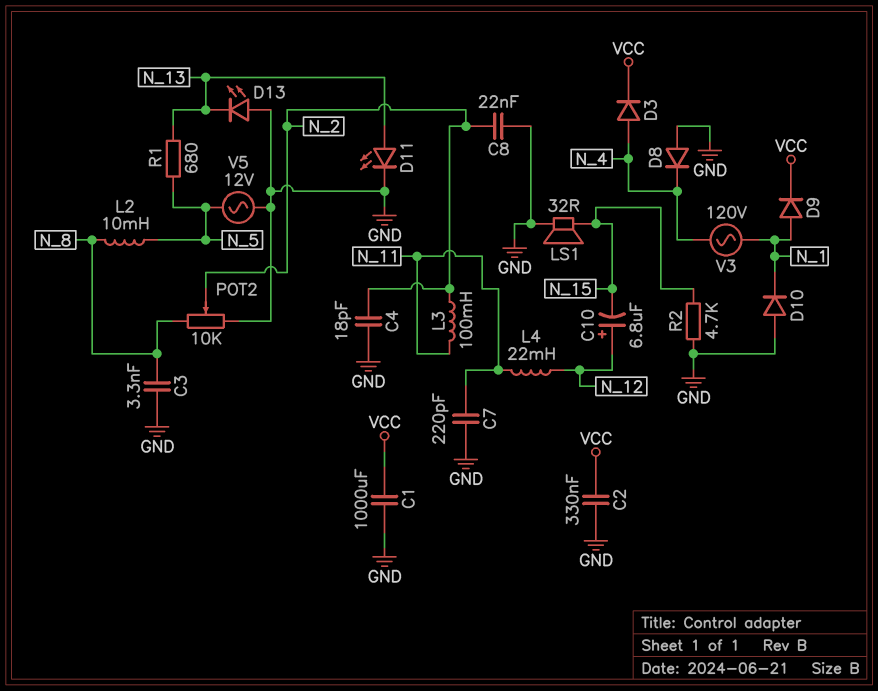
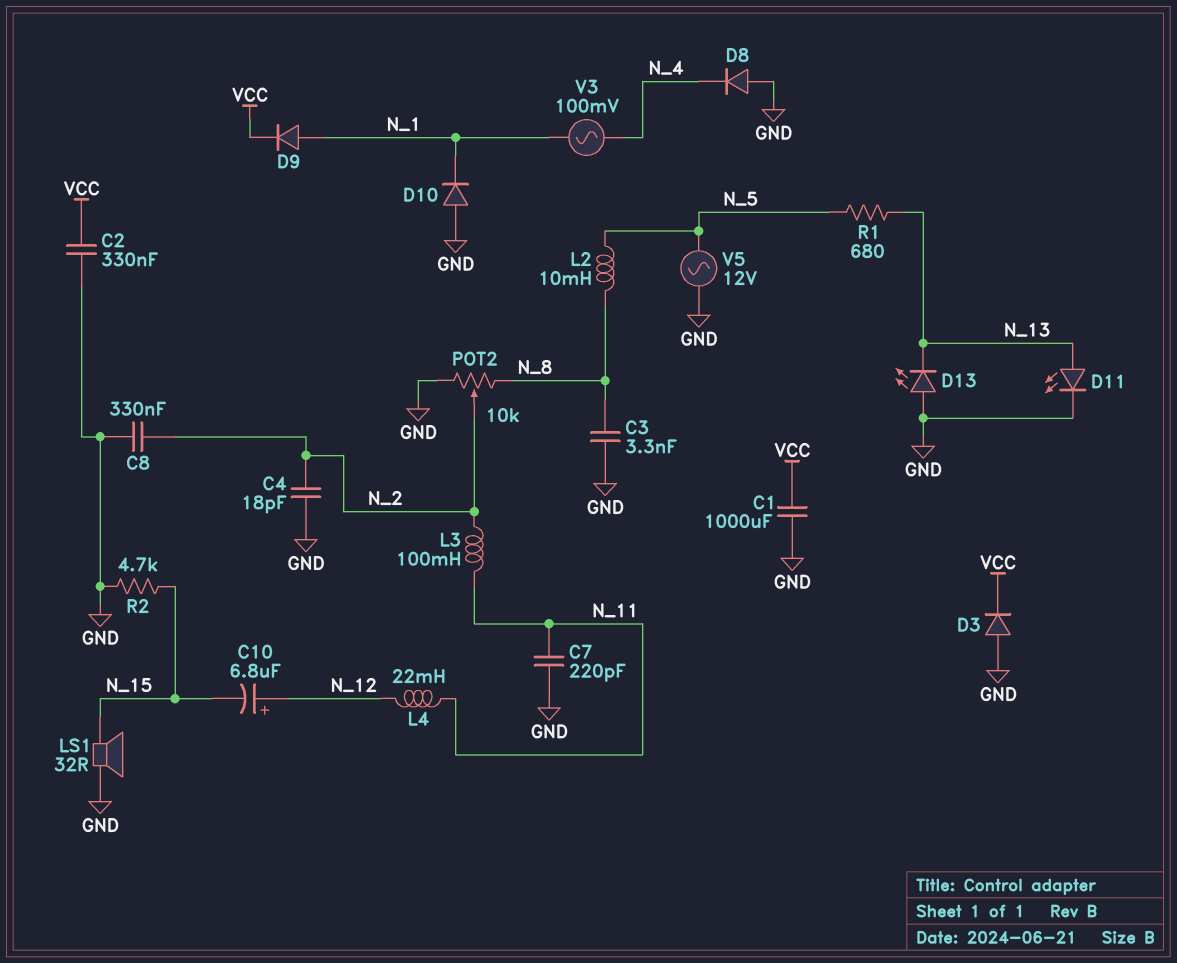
C8: 22nF (GND, N_2) -> 330nF (GND, N_2)
D3: diode (A N_4, K VCC) -> diode (A GND, K VCC)
V3: AC 120V (N_1, N_4) -> AC 100mV (N_1, N_4)

